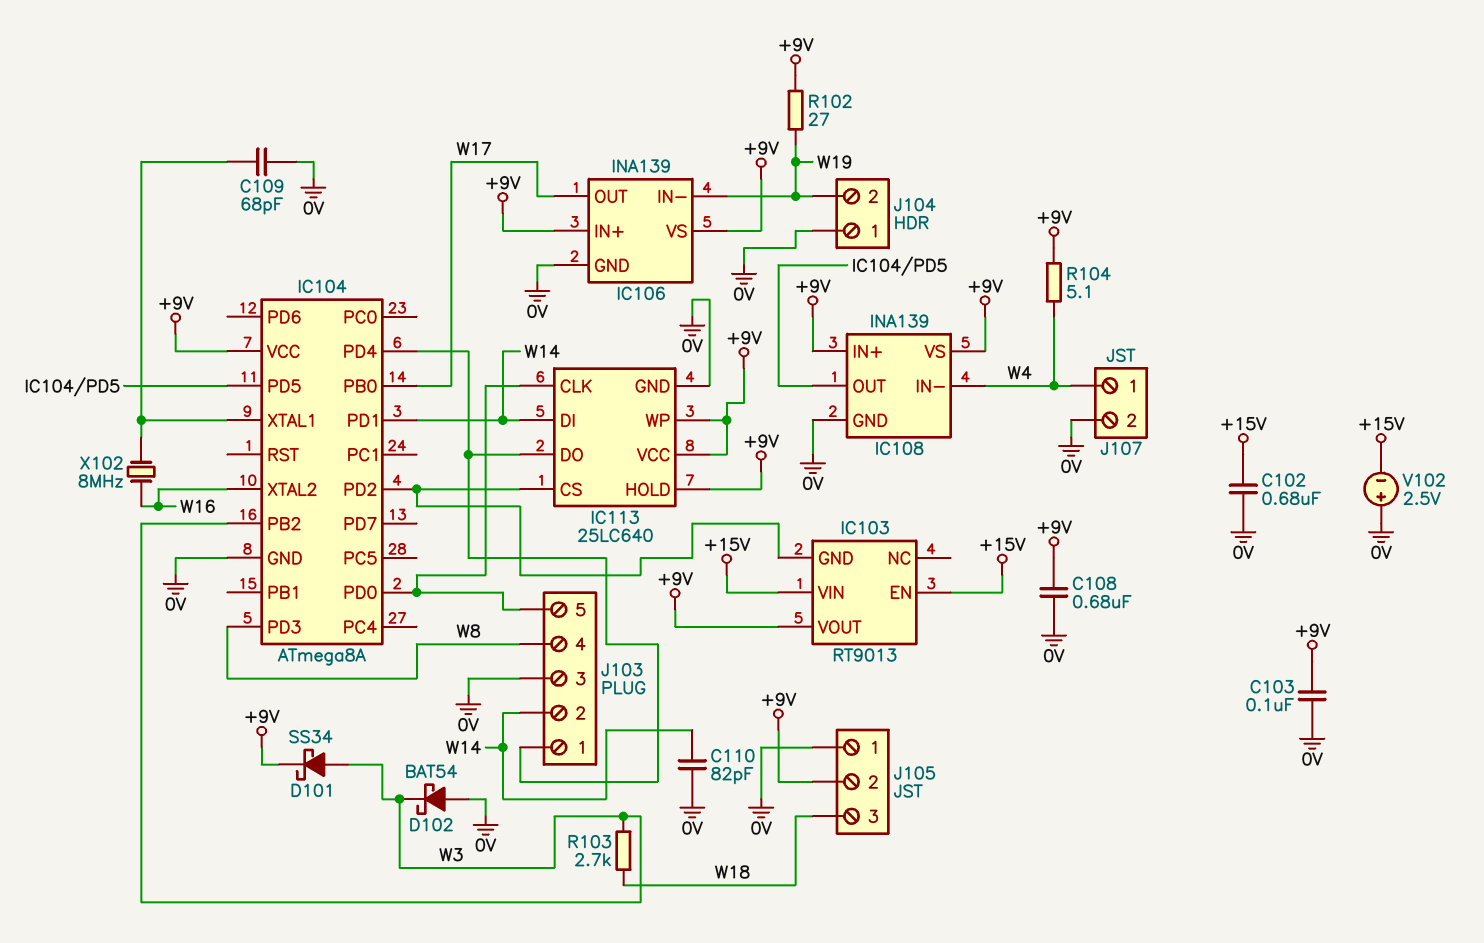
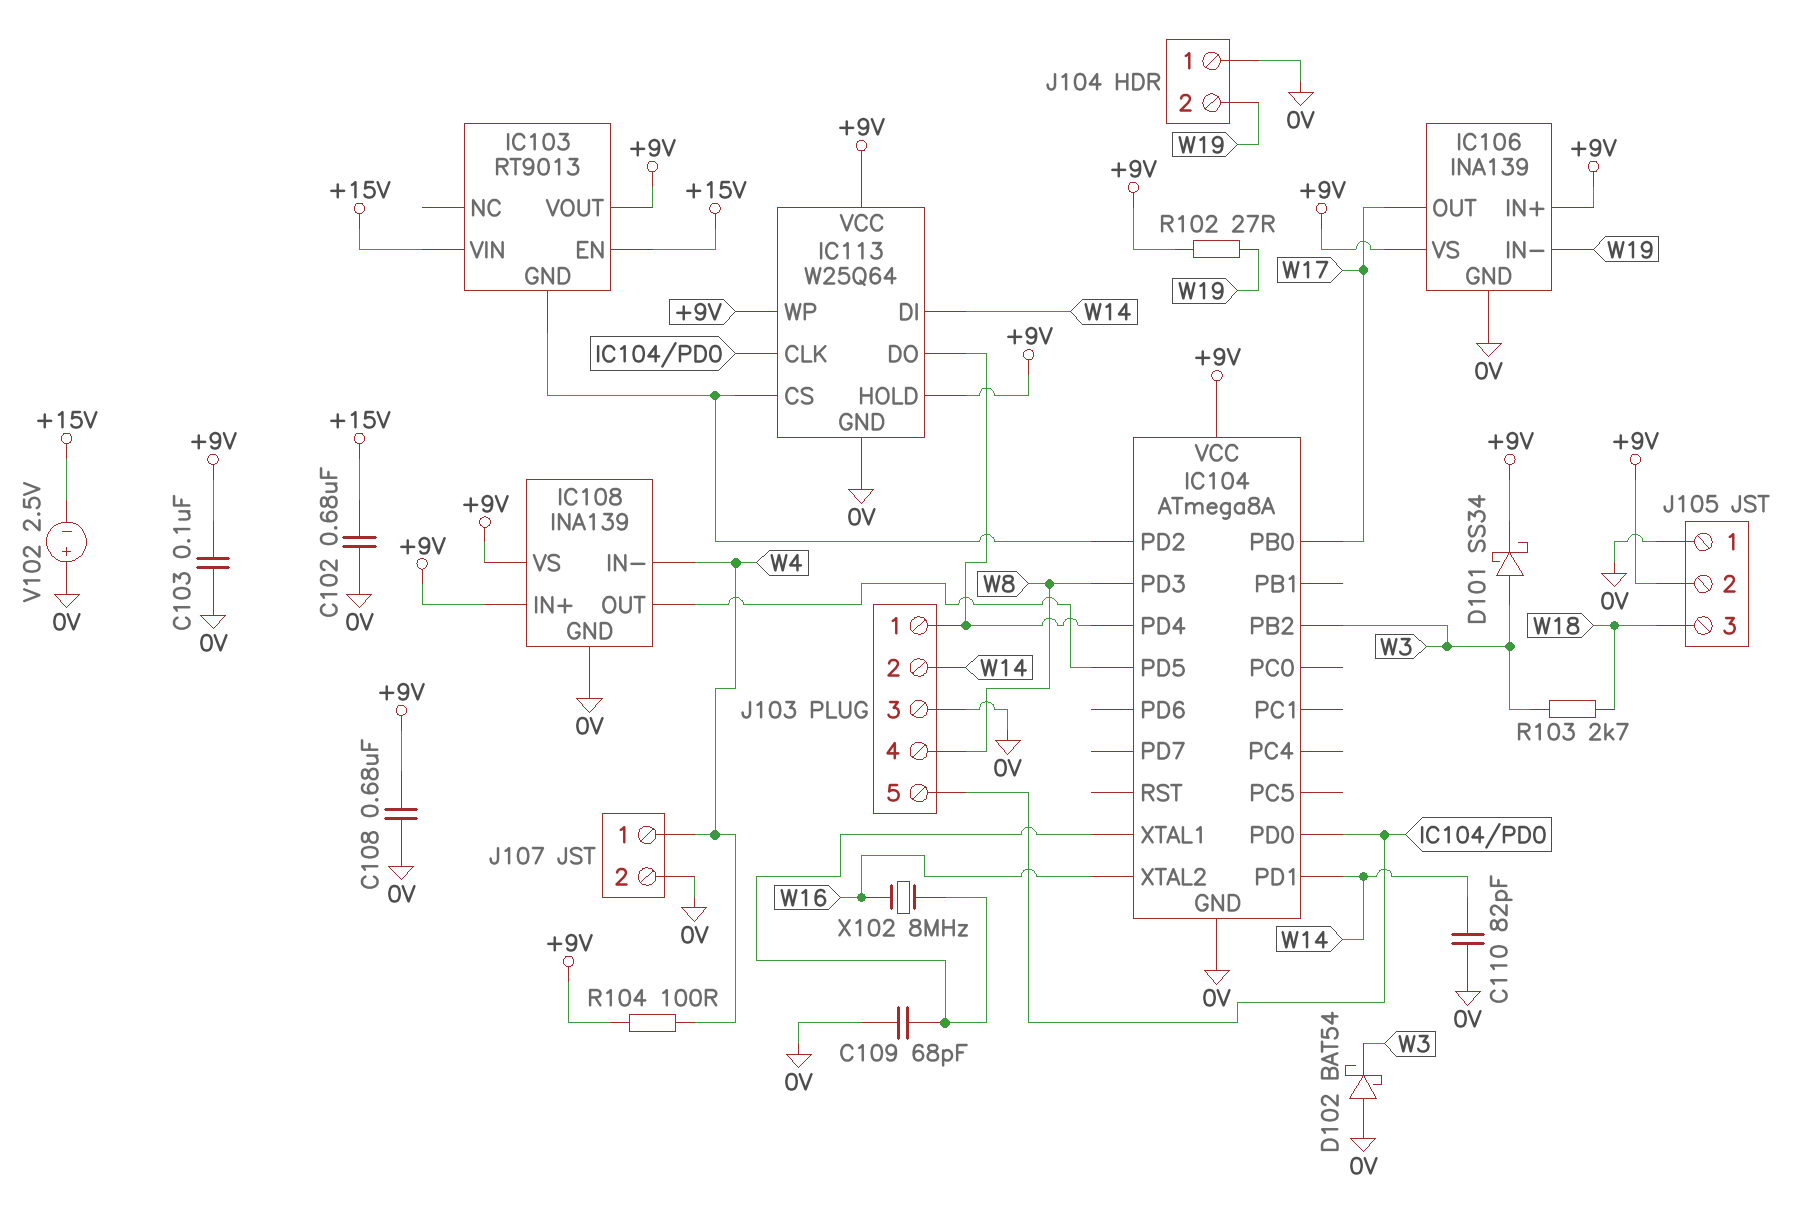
IC113: 25LC640 -> W25Q64
R104: 5.1 (+9V, W4) -> 100 (+9V, W4)

